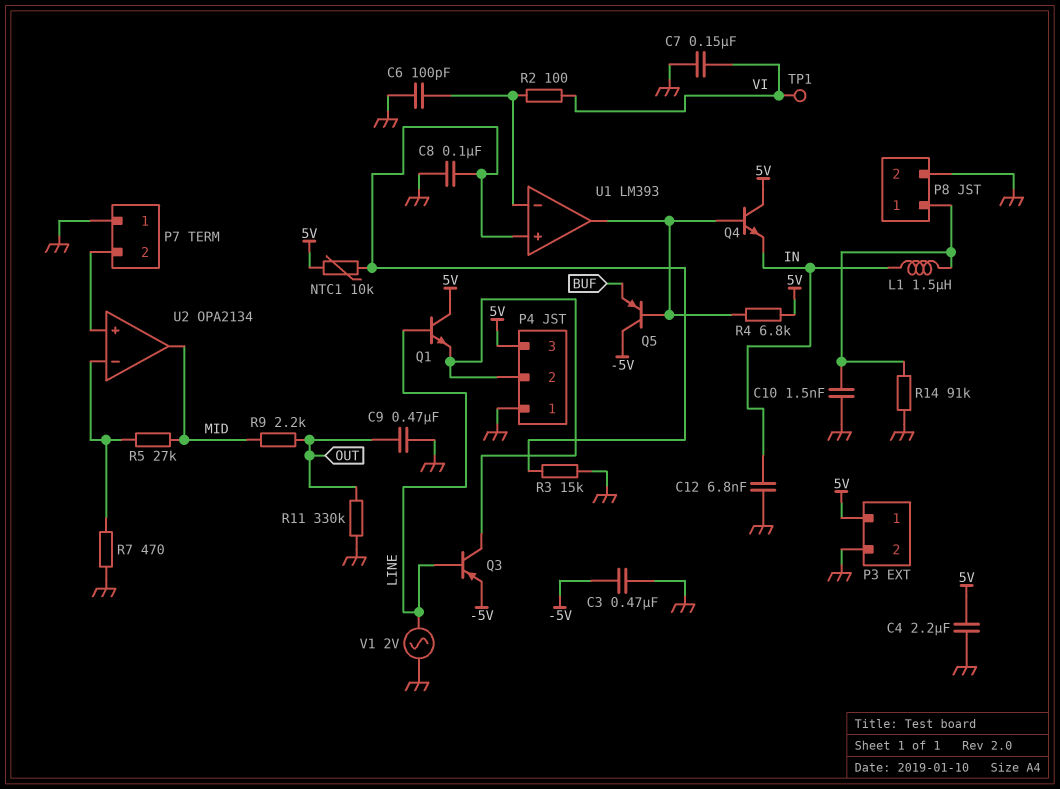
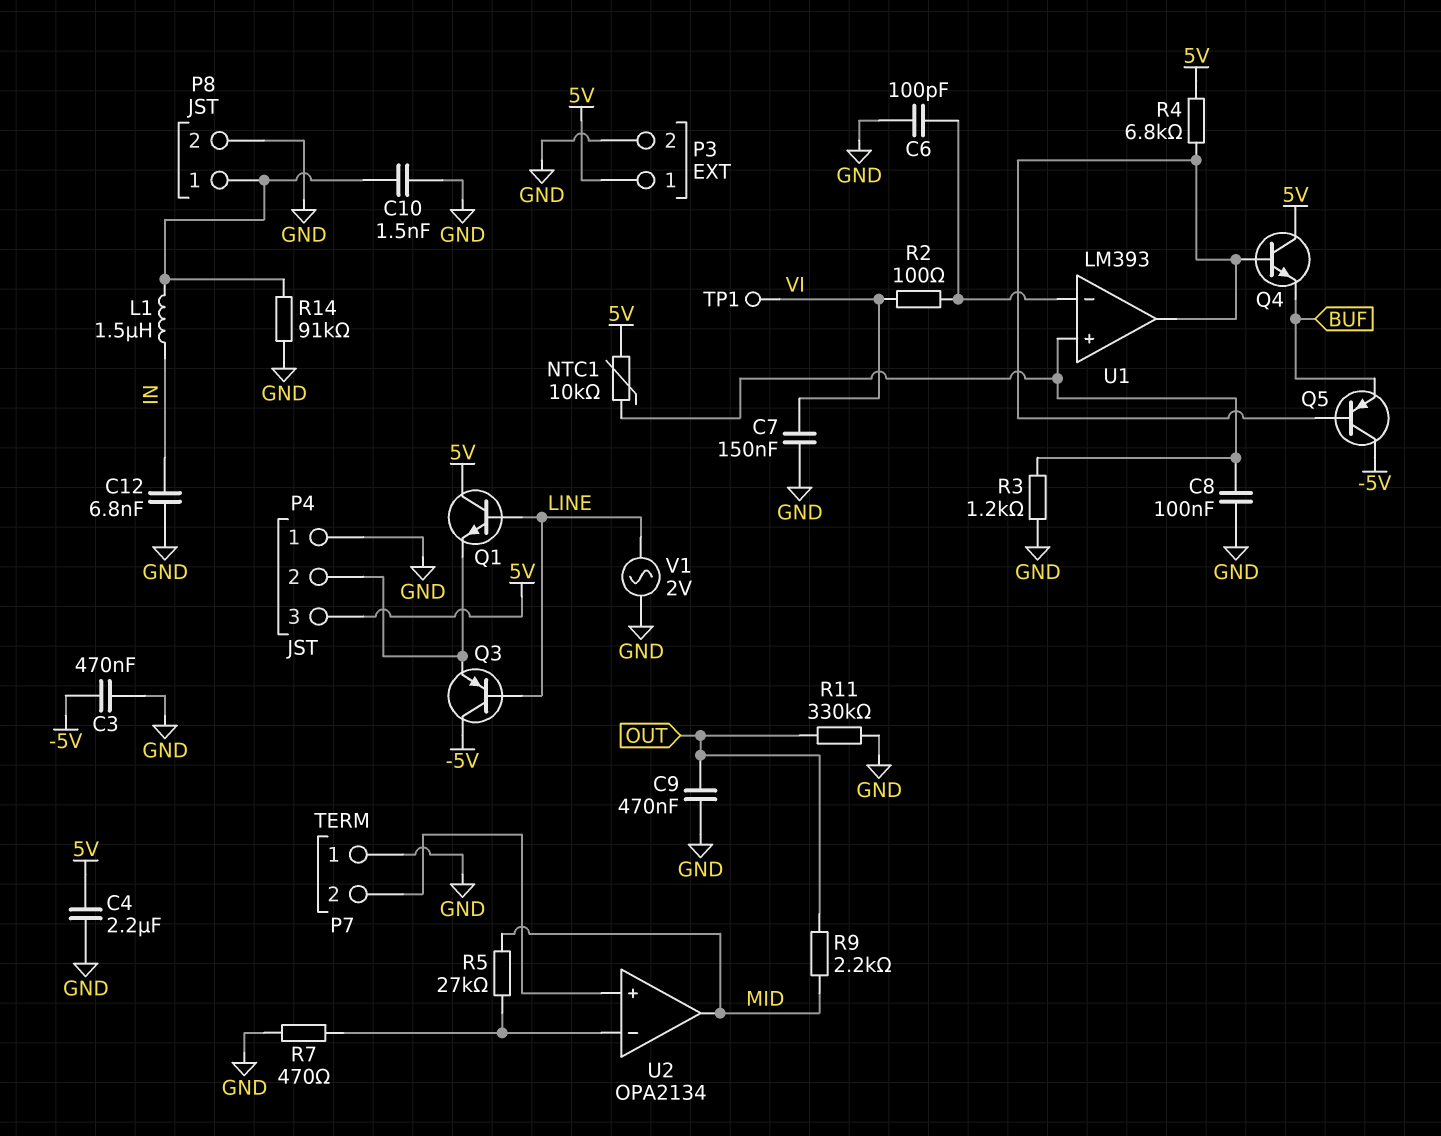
Q3: PNP (B LINE, C P4/2, E -5V) -> PNP (B LINE, C -5V, E P4/2)
Q4: NPN (B U1/out, C 5V, E IN) -> NPN (B U1/out, C 5V, E BUF)
R3: 15k (GND, U1/in+) -> 1.2k (GND, U1/in+)

